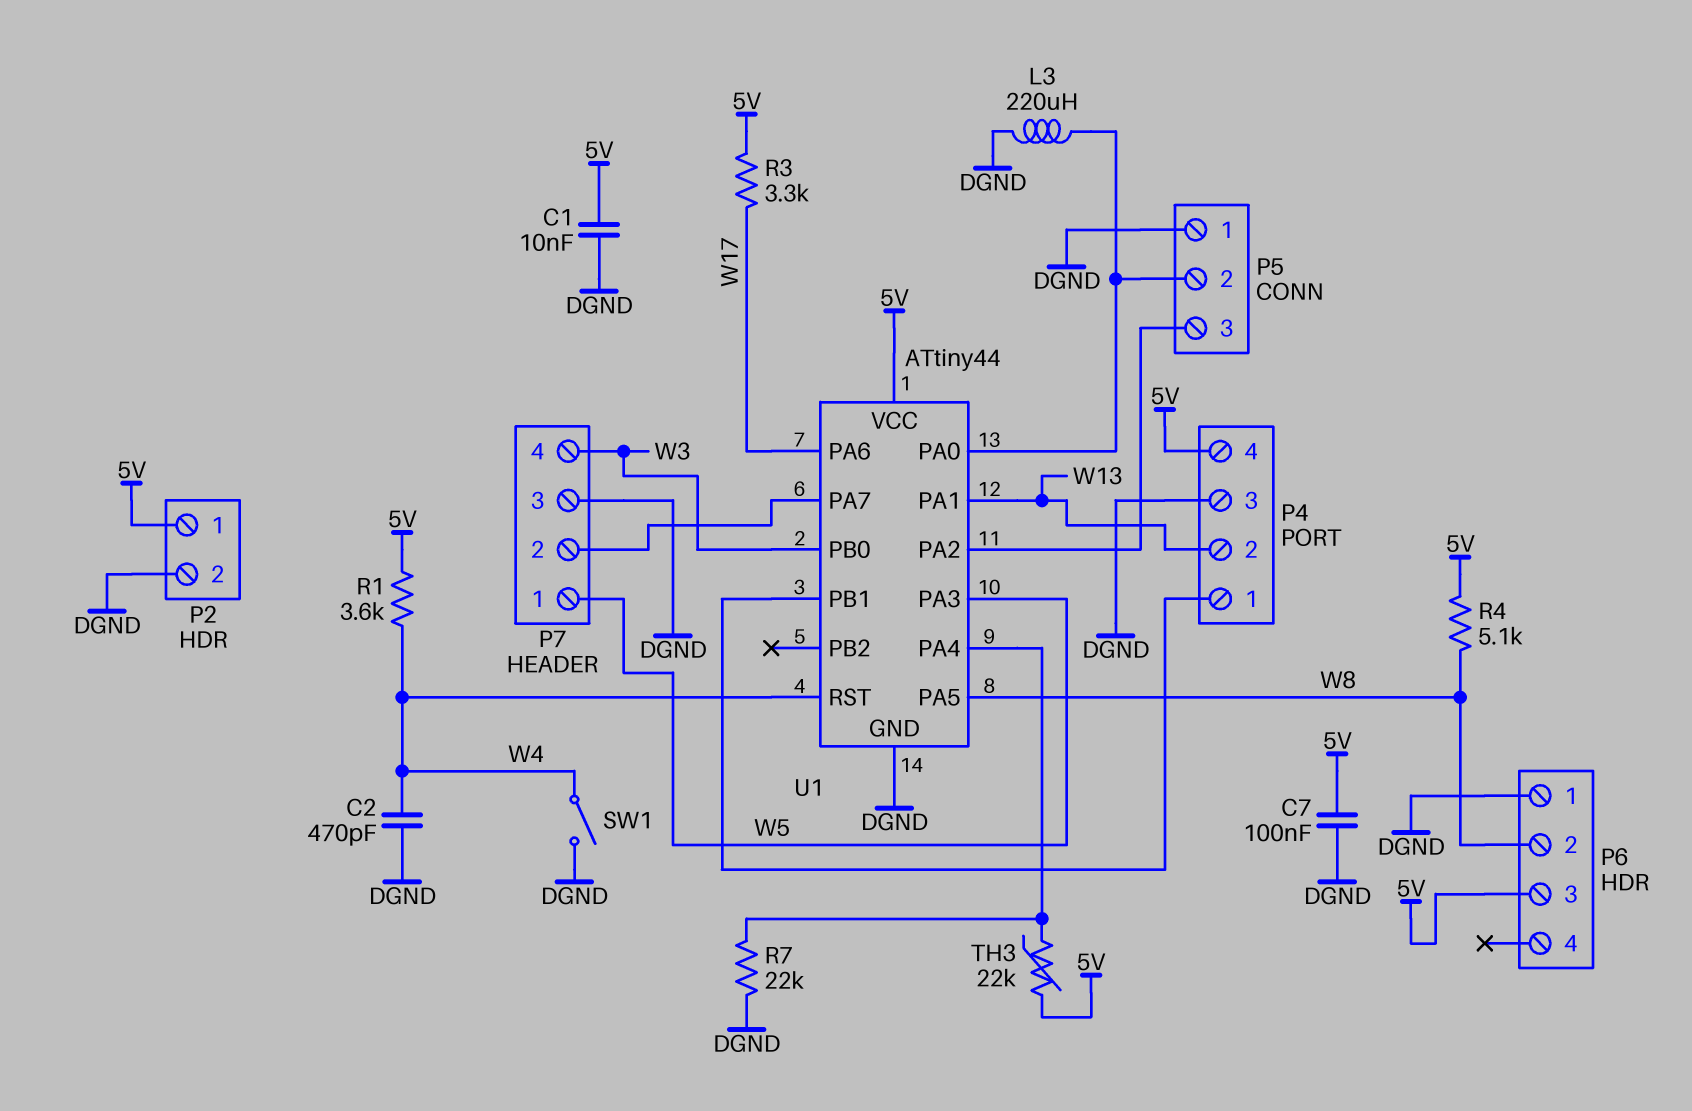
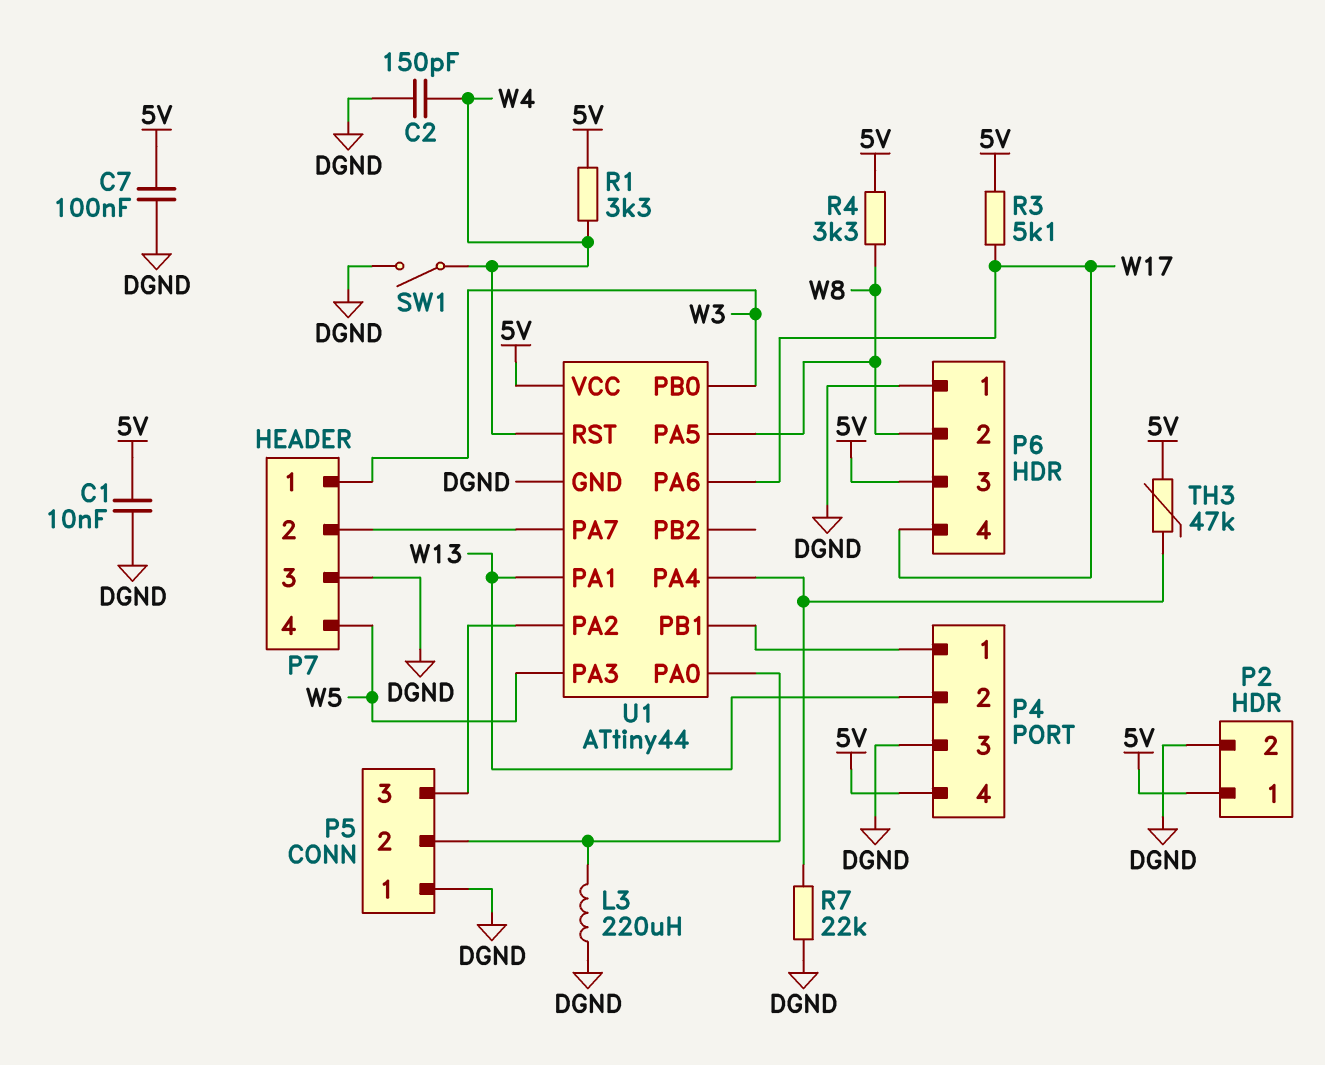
C2: 470pF (DGND, W4) -> 150pF (DGND, W4)
P6 pin 4: none -> W17
P7 pin 1: W5 -> W3
P7 pin 4: W3 -> W5
R1: 3.6k (5V, W4) -> 3.3k (5V, W4)
R3: 3.3k (5V, W17) -> 5.1k (5V, W17)
R4: 5.1k (5V, W8) -> 3.3k (5V, W8)
TH3: 22k (5V, U1/PA4) -> 47k (5V, U1/PA4)

